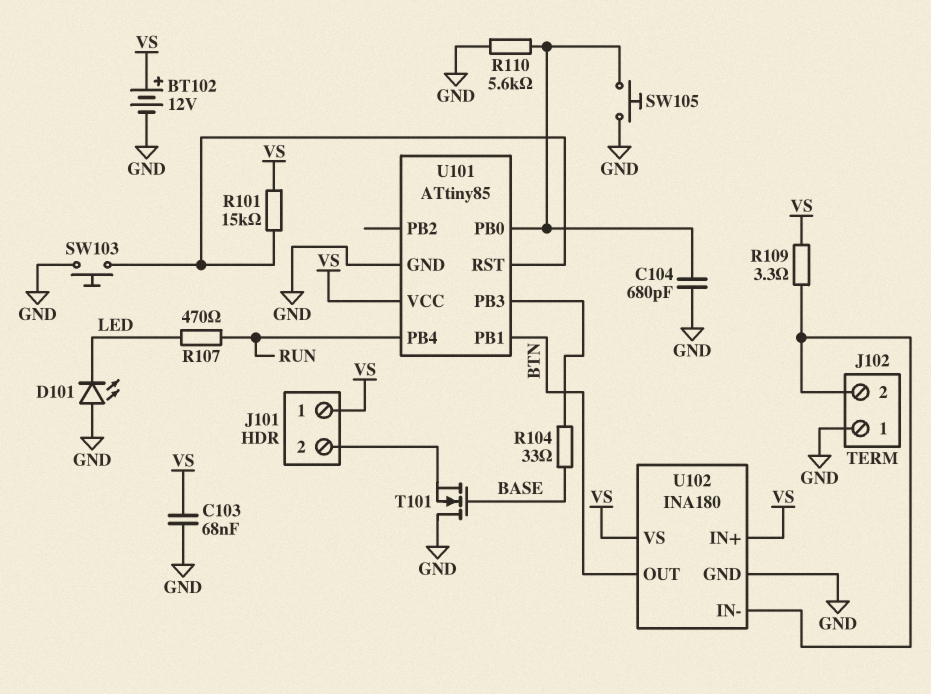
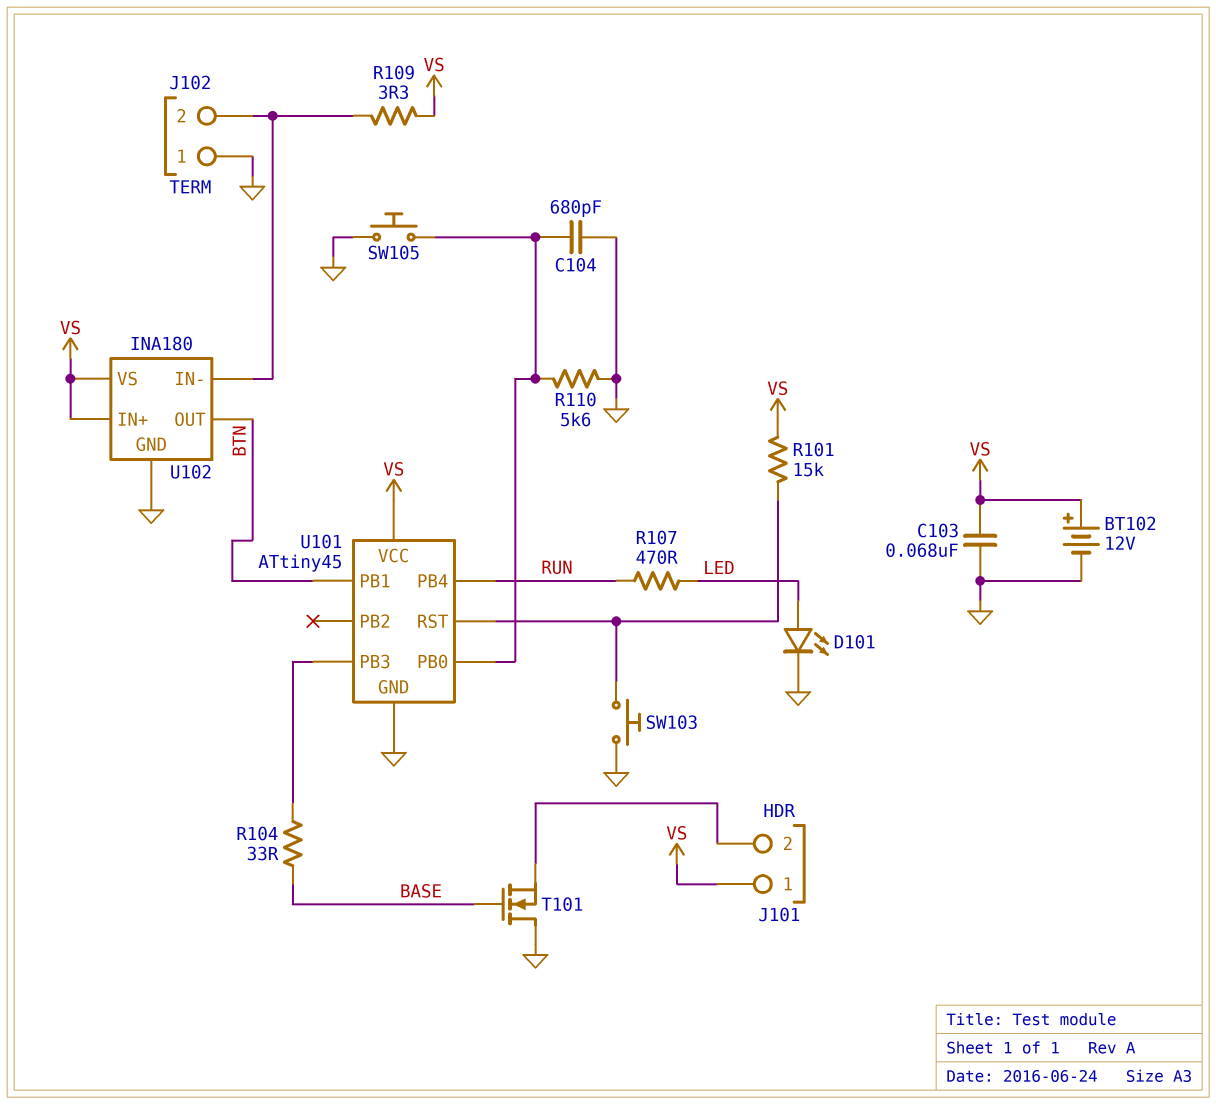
D101: LED (A GND, K LED) -> LED (A LED, K GND)
U101: ATtiny85 -> ATtiny45

